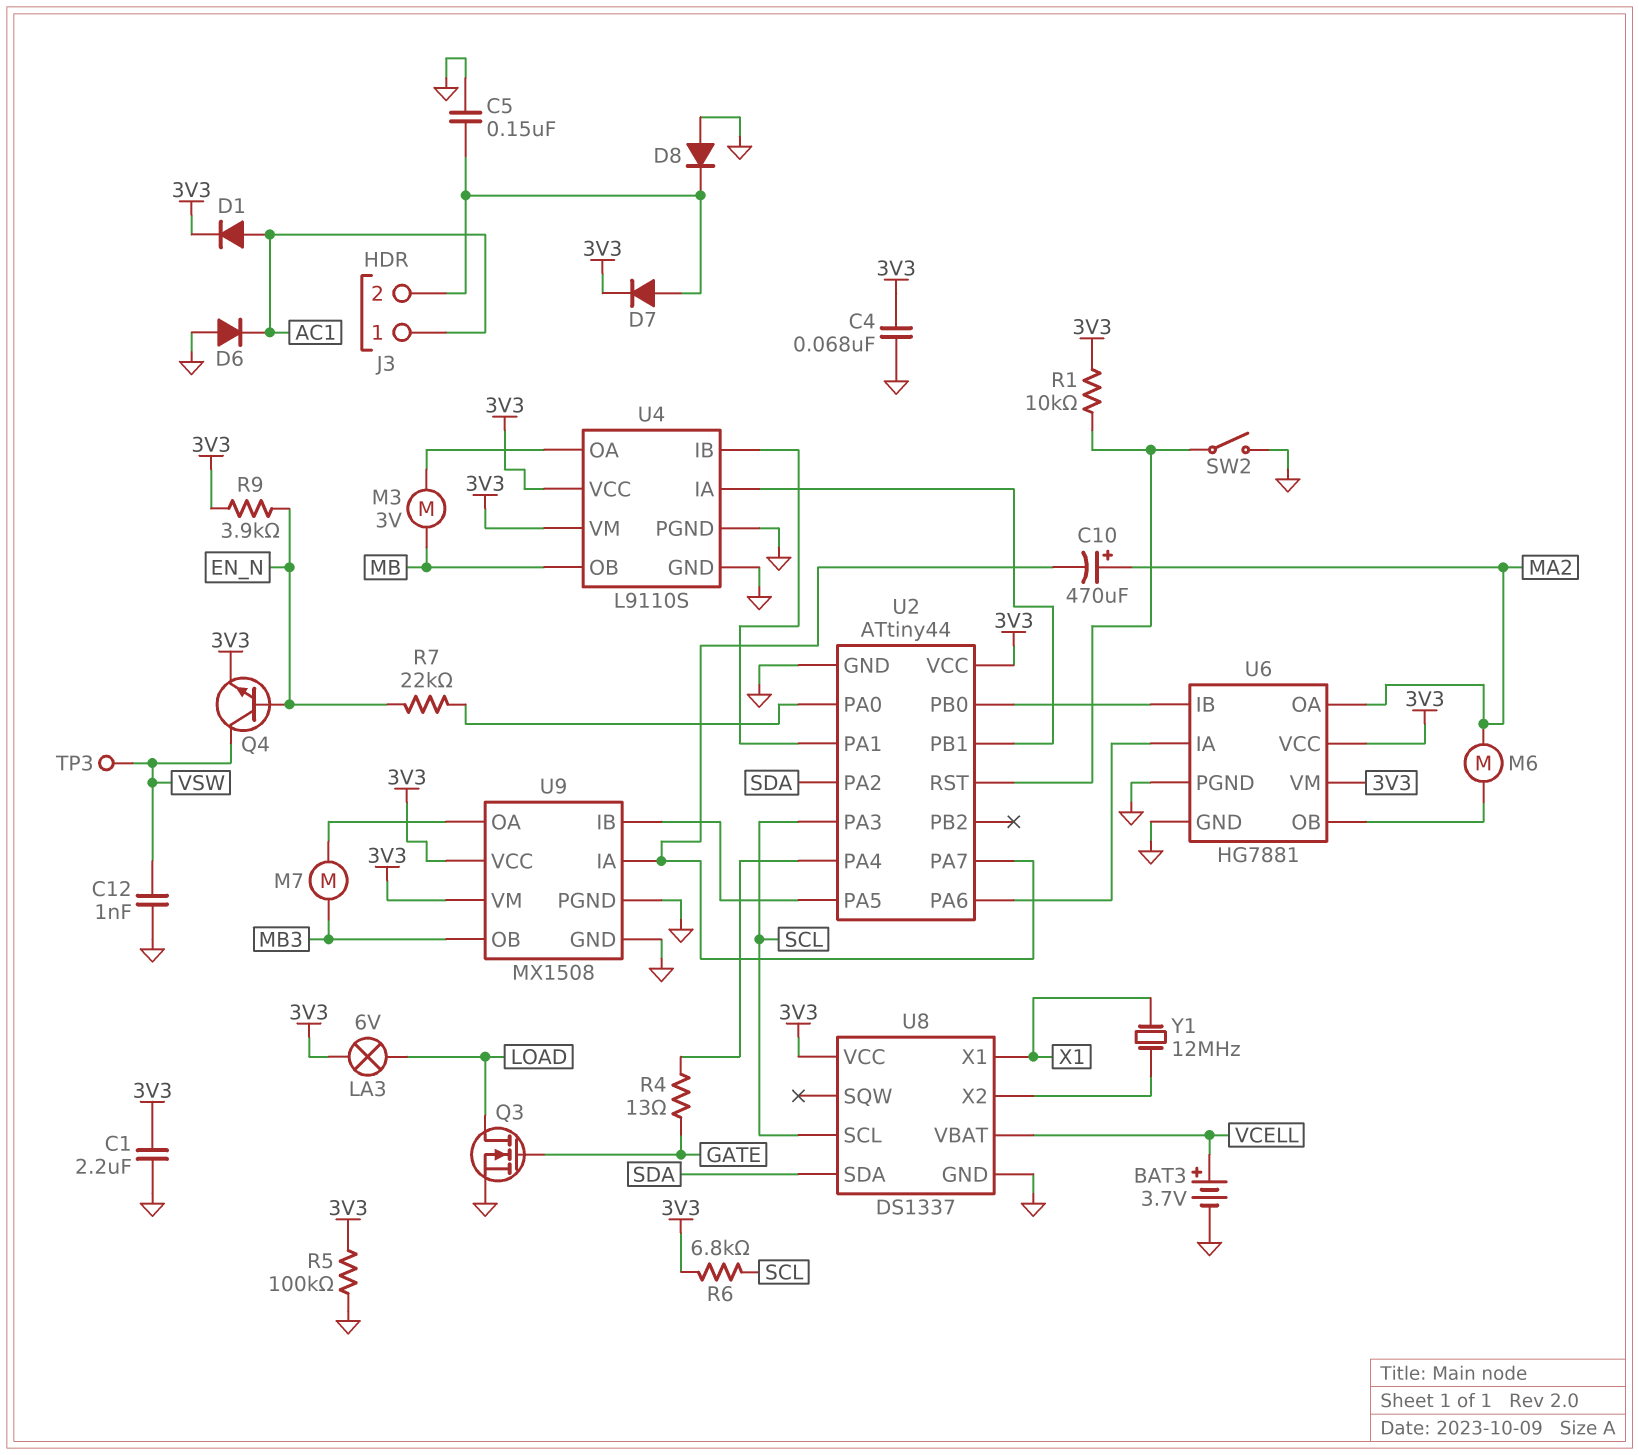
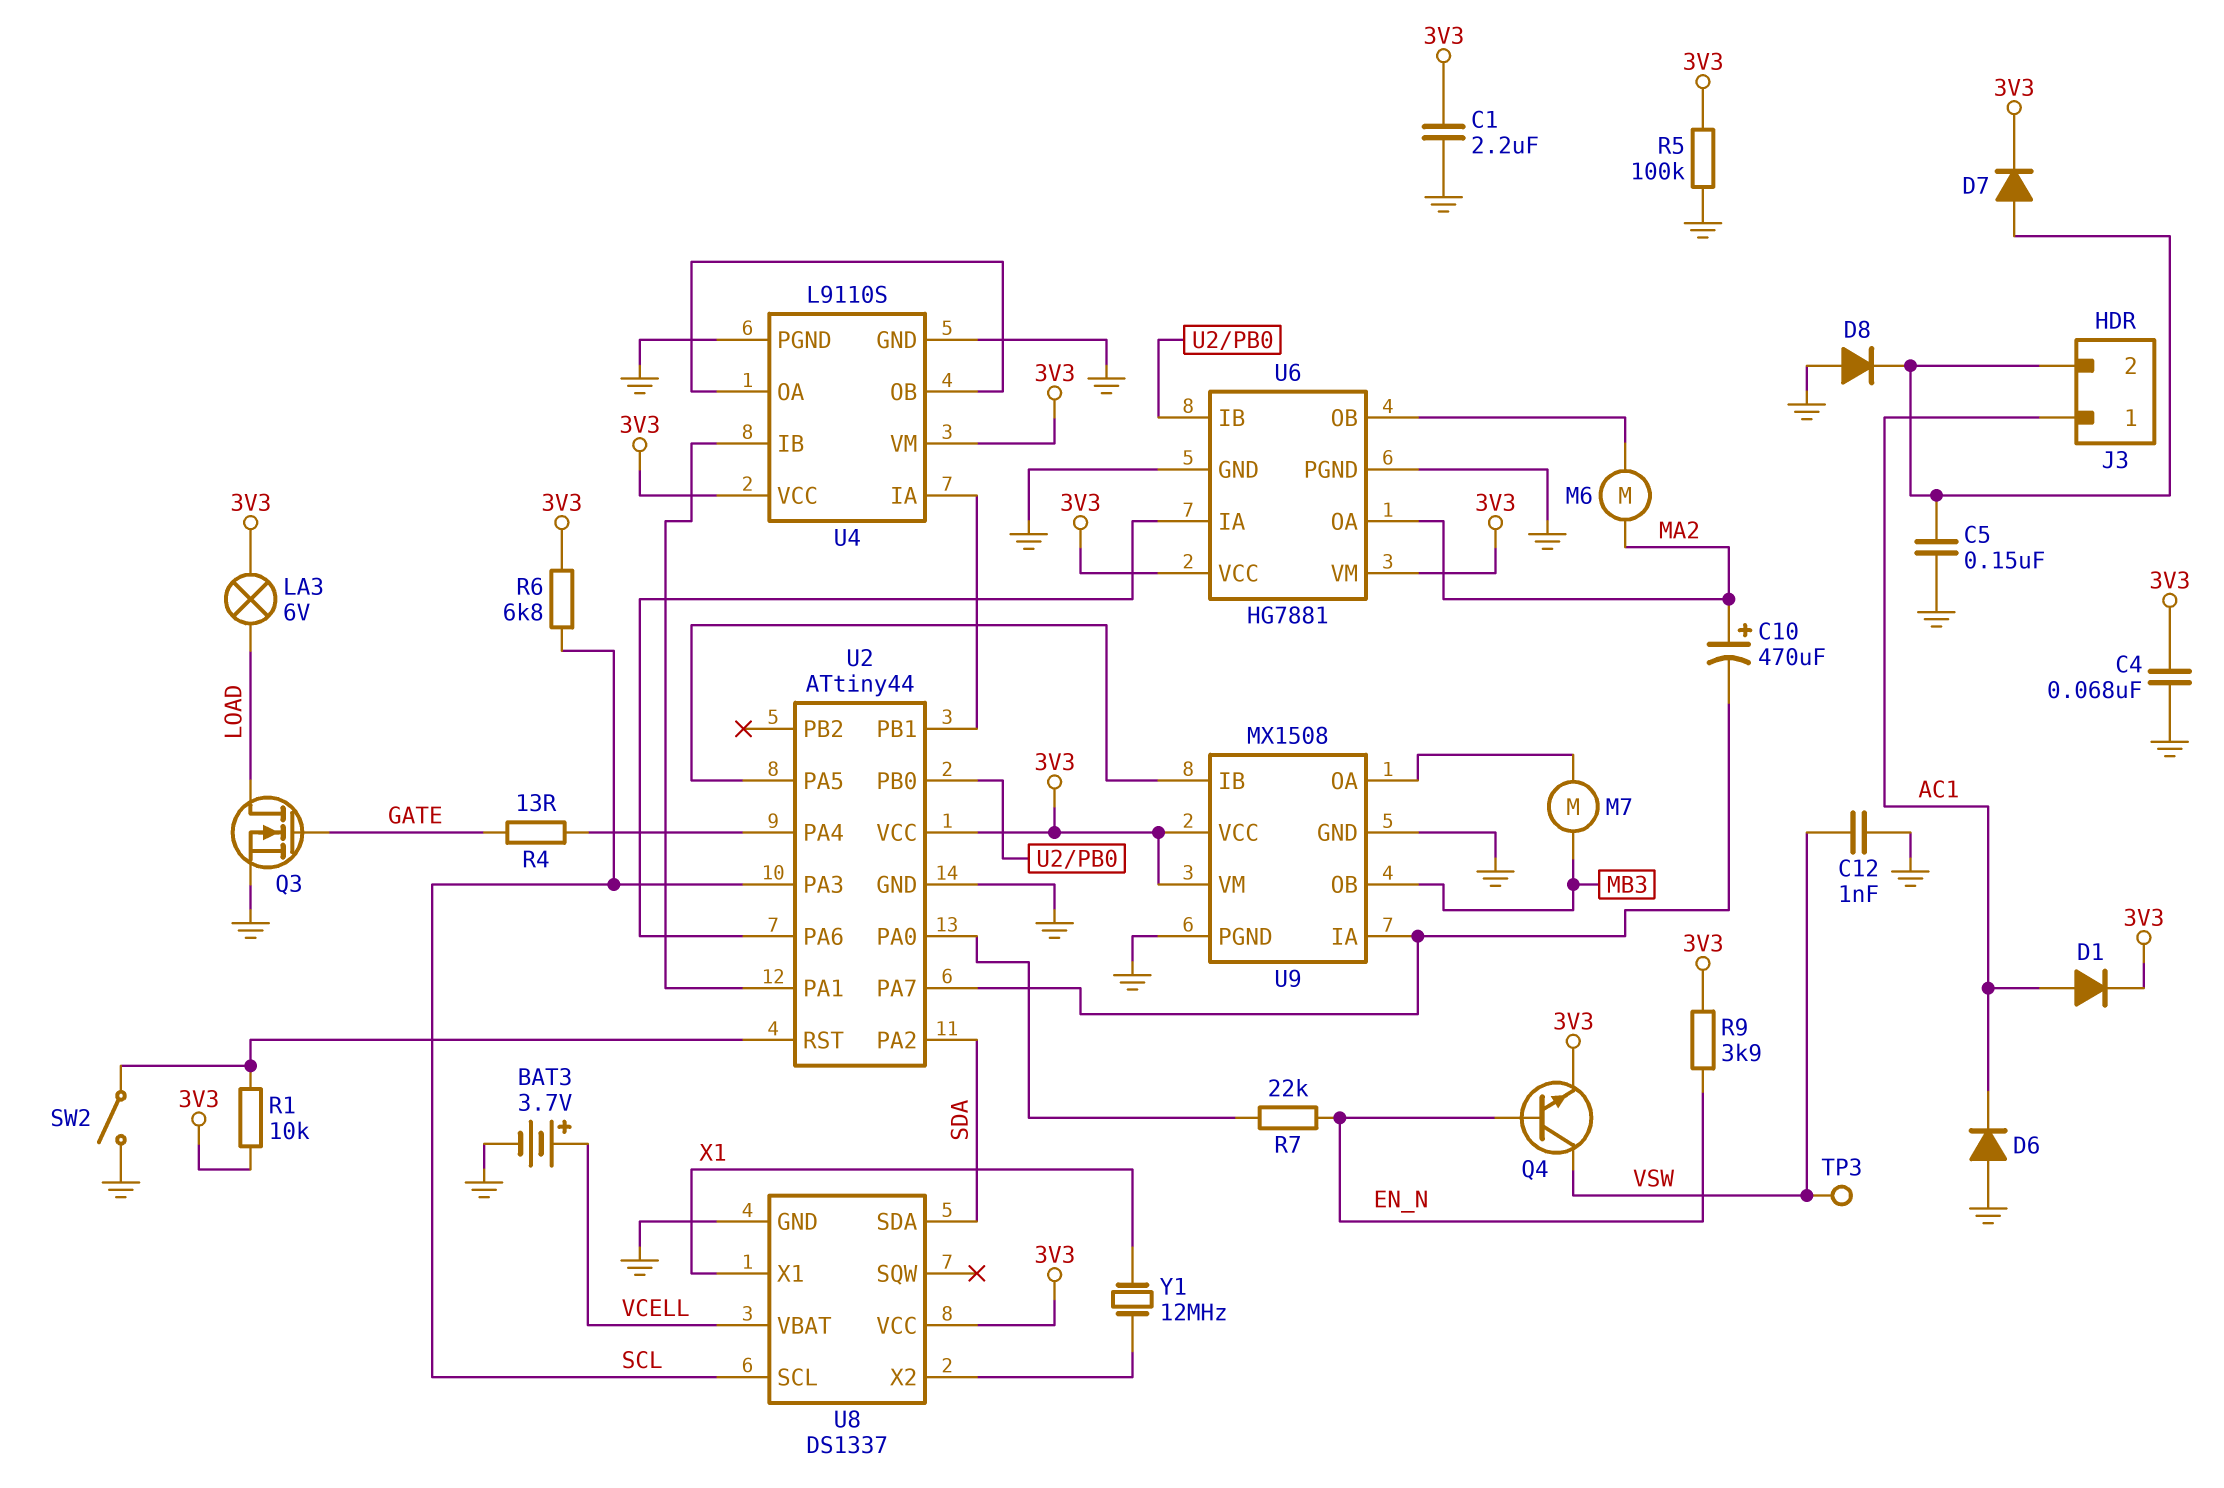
M3: motor 3V (MB, U4/OA) -> none
U4 pin OB: MB -> U4/OA

